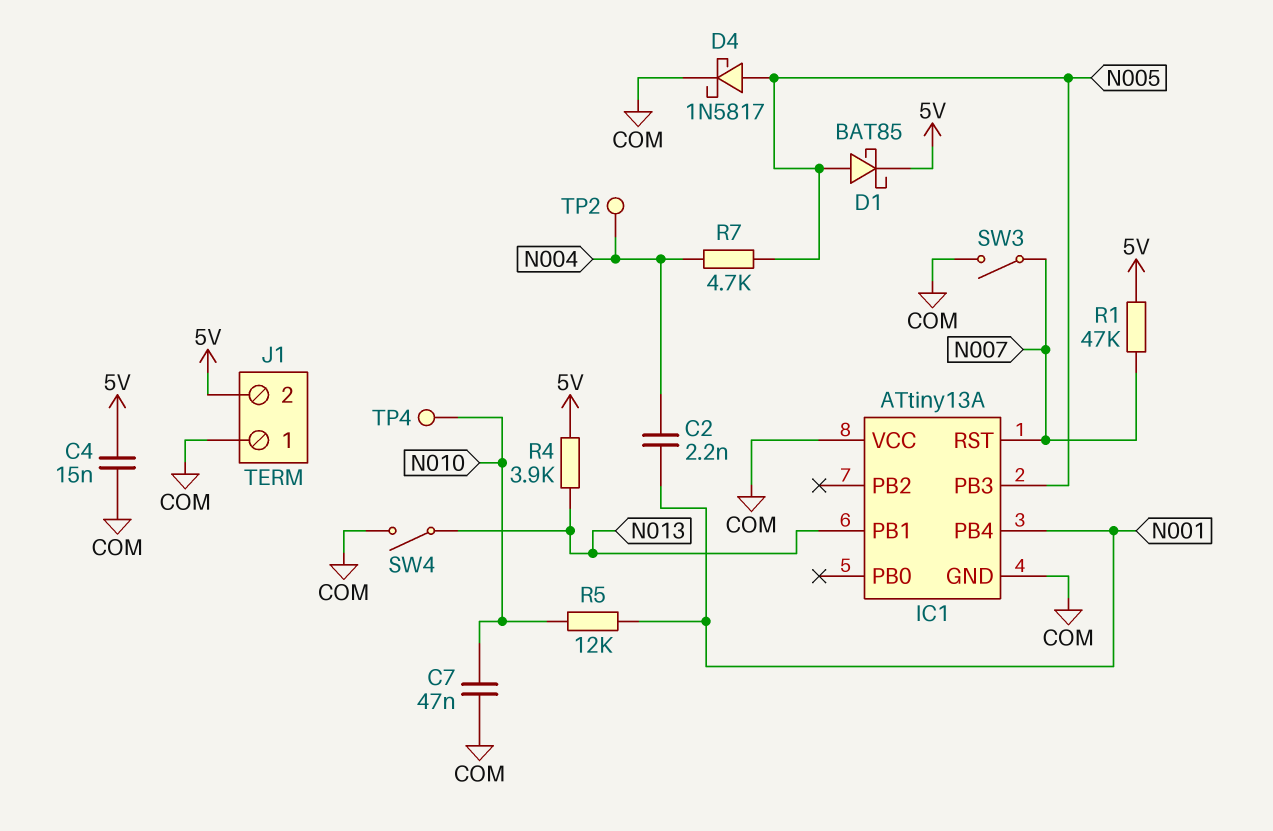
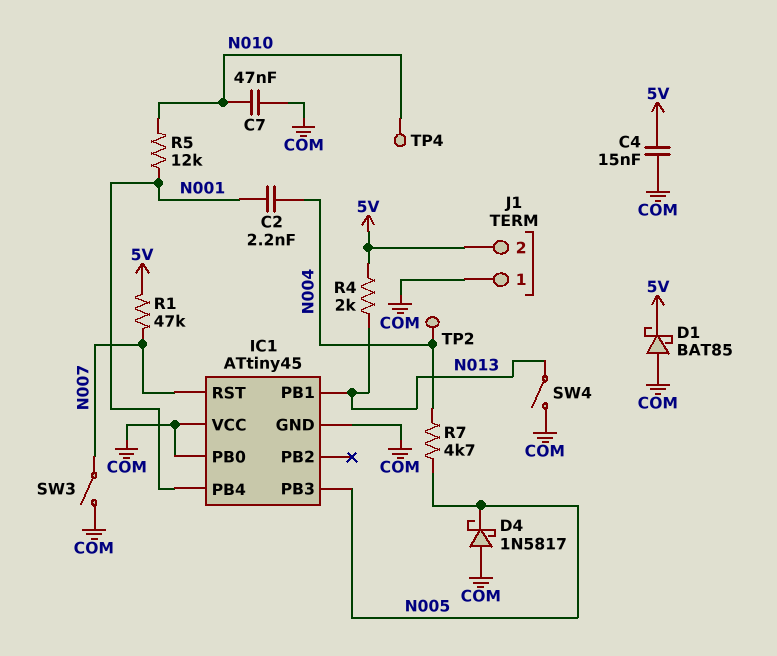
D1: schottky BAT85 (A N005, K 5V) -> schottky BAT85 (A COM, K 5V)
D4: schottky 1N5817 (A N005, K COM) -> schottky 1N5817 (A COM, K N005)
IC1: ATtiny13A -> ATtiny45
IC1 pin PB0: none -> COM
R4: 3.9k (5V, N013) -> 2k (5V, N013)

